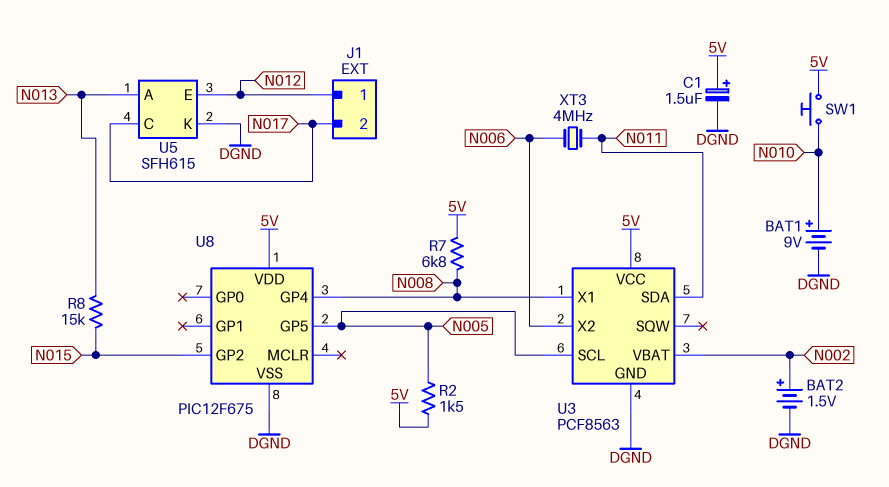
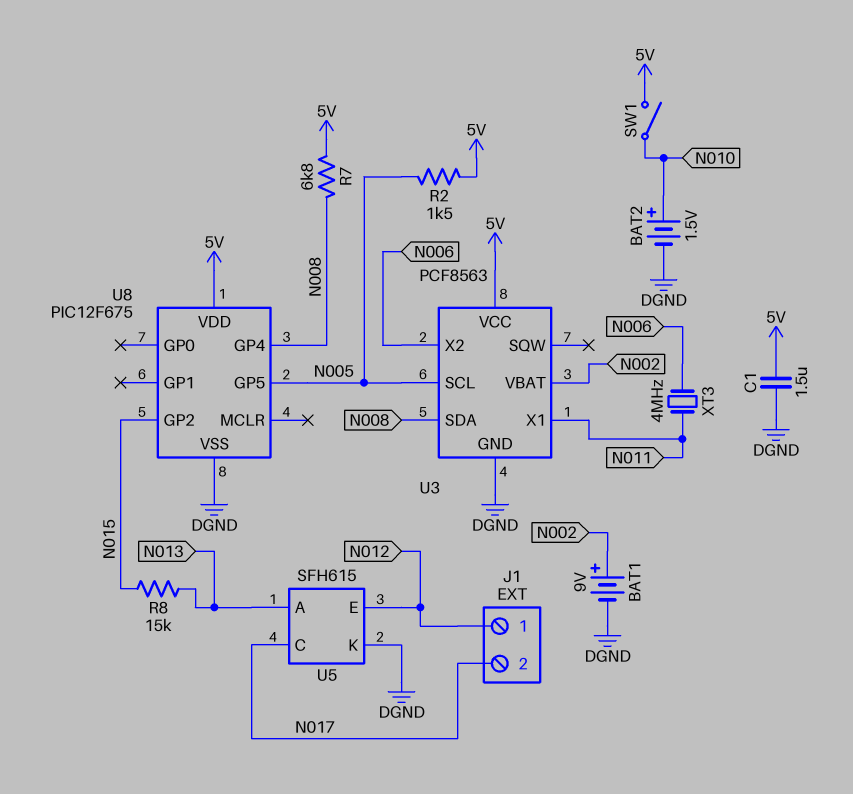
BAT1: 9V (plus N010, minus DGND) -> 9V (plus N002, minus DGND)
BAT2: 1.5V (plus N002, minus DGND) -> 1.5V (plus N010, minus DGND)
C1: 1.5uF (plus 5V, minus DGND) -> 1.5uF (5V, DGND)
SW1: button (5V, N010) -> switch (5V, N010)
U3 pin SDA: N011 -> N008
U3 pin X1: N008 -> N011

